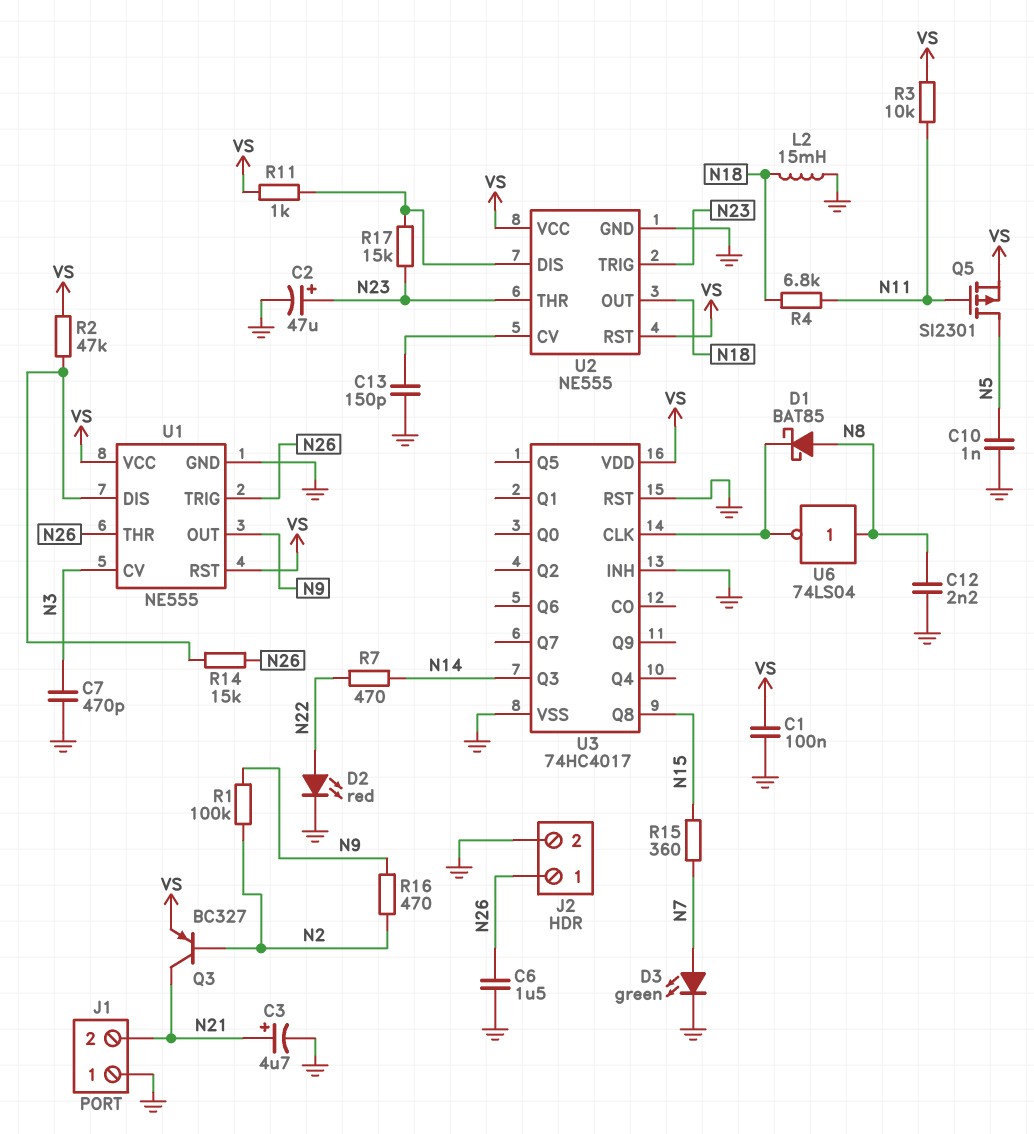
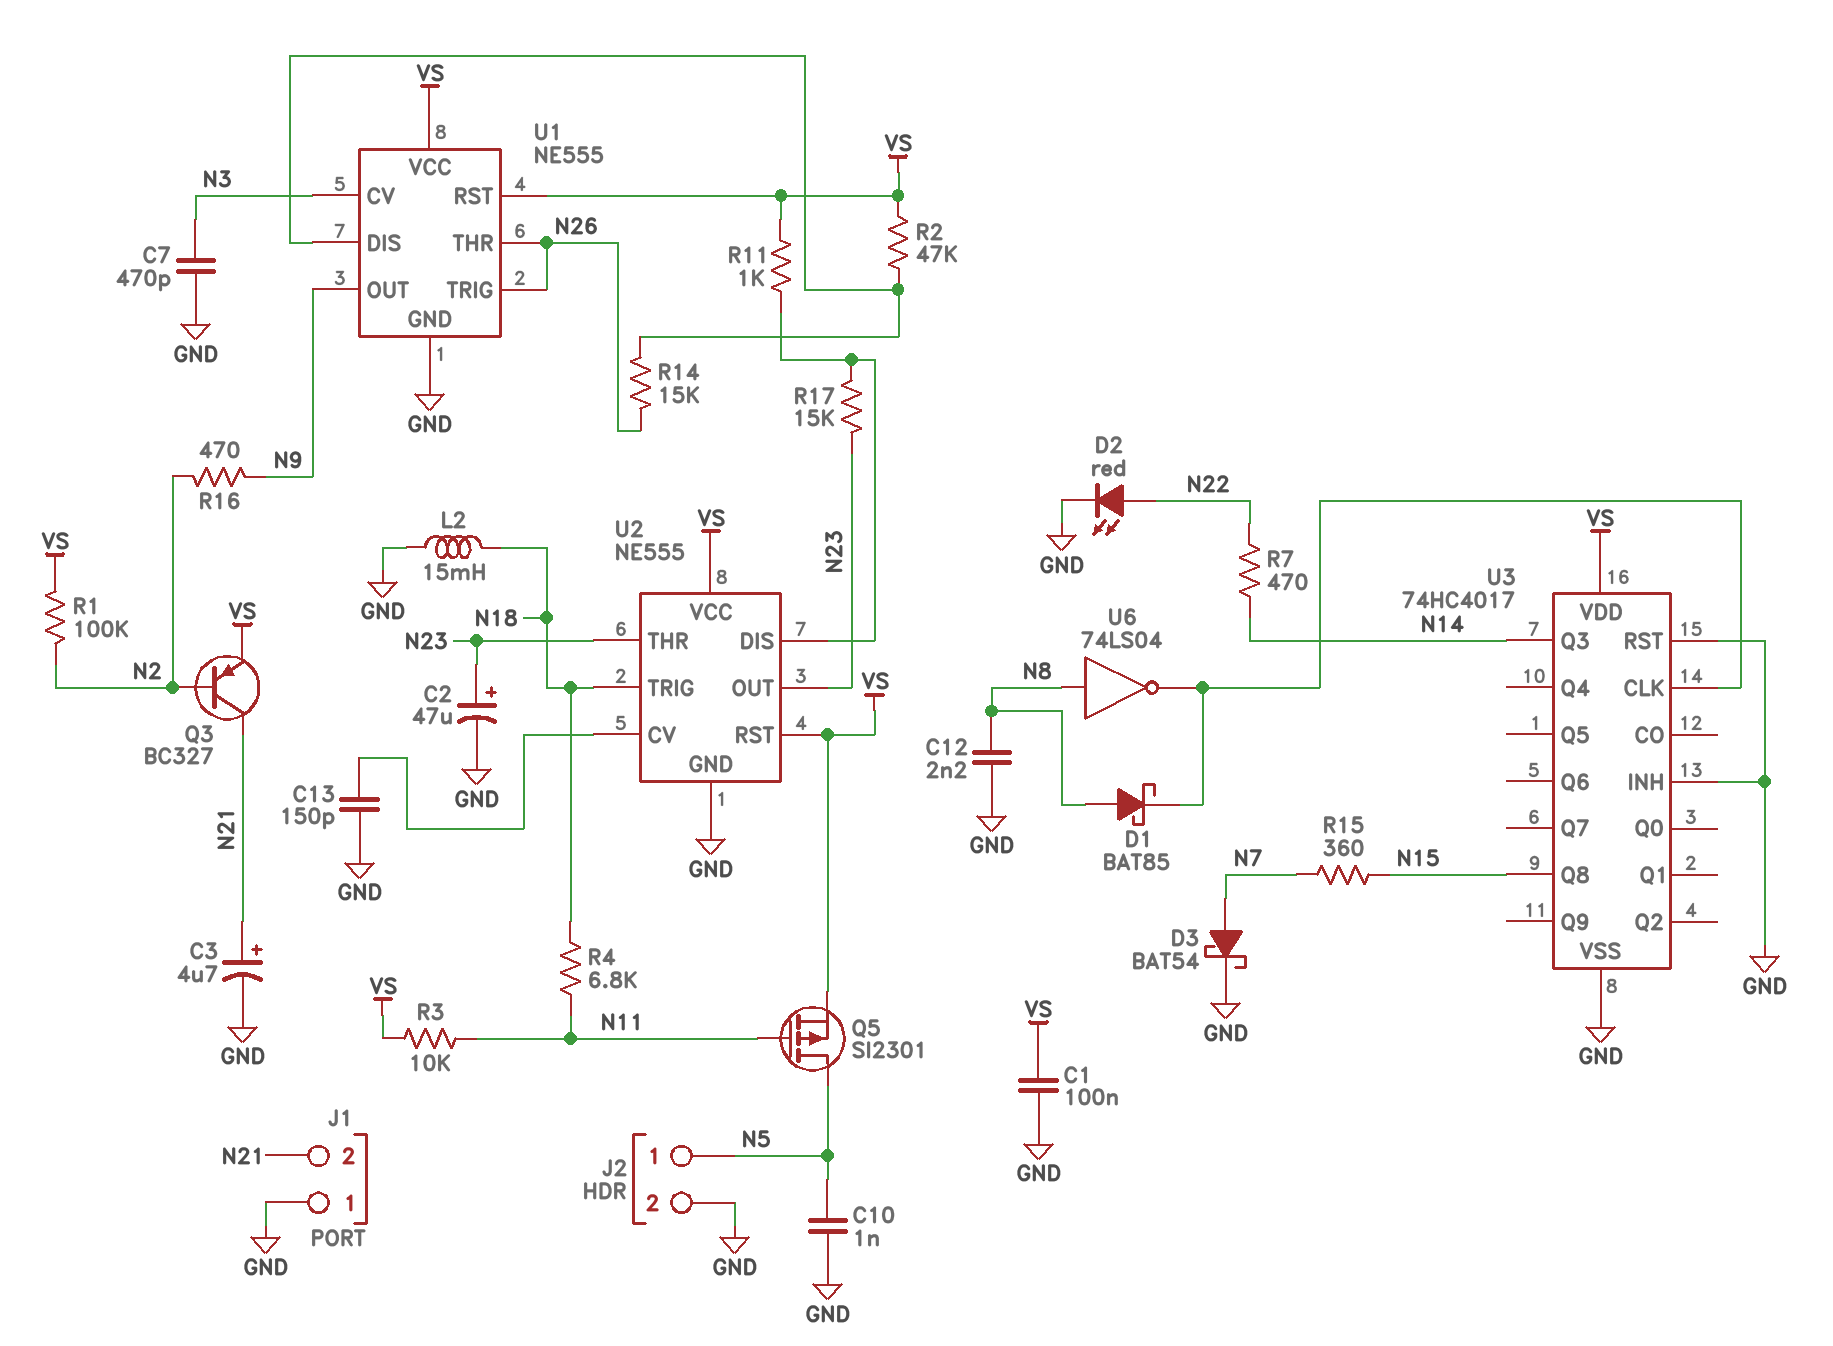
C6: 1.5uF (GND, N26) -> none
D3: LED green (A N7, K GND) -> schottky BAT54 (A N7, K GND)
J2 pin 1: N26 -> N5
R1: 100k (N2, N9) -> 100k (N2, VS)
U2 pin OUT: N18 -> N23
U2 pin TRIG: N23 -> N18

